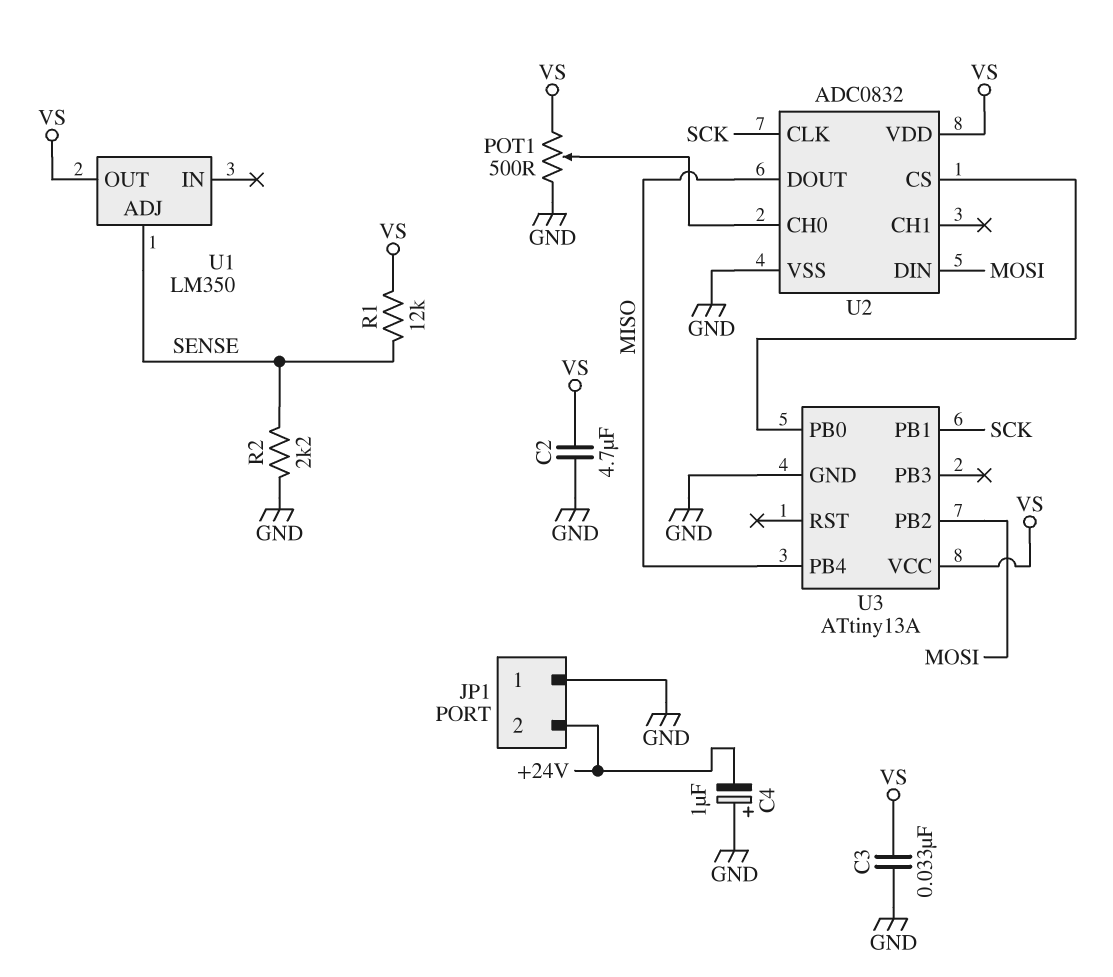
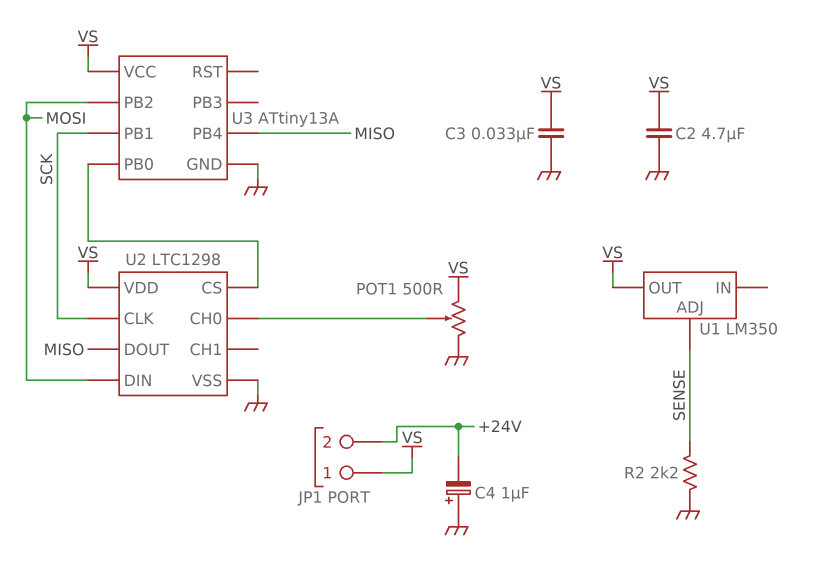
JP1 pin 1: GND -> VS
R1: 12k (SENSE, VS) -> none
U2: ADC0832 -> LTC1298

